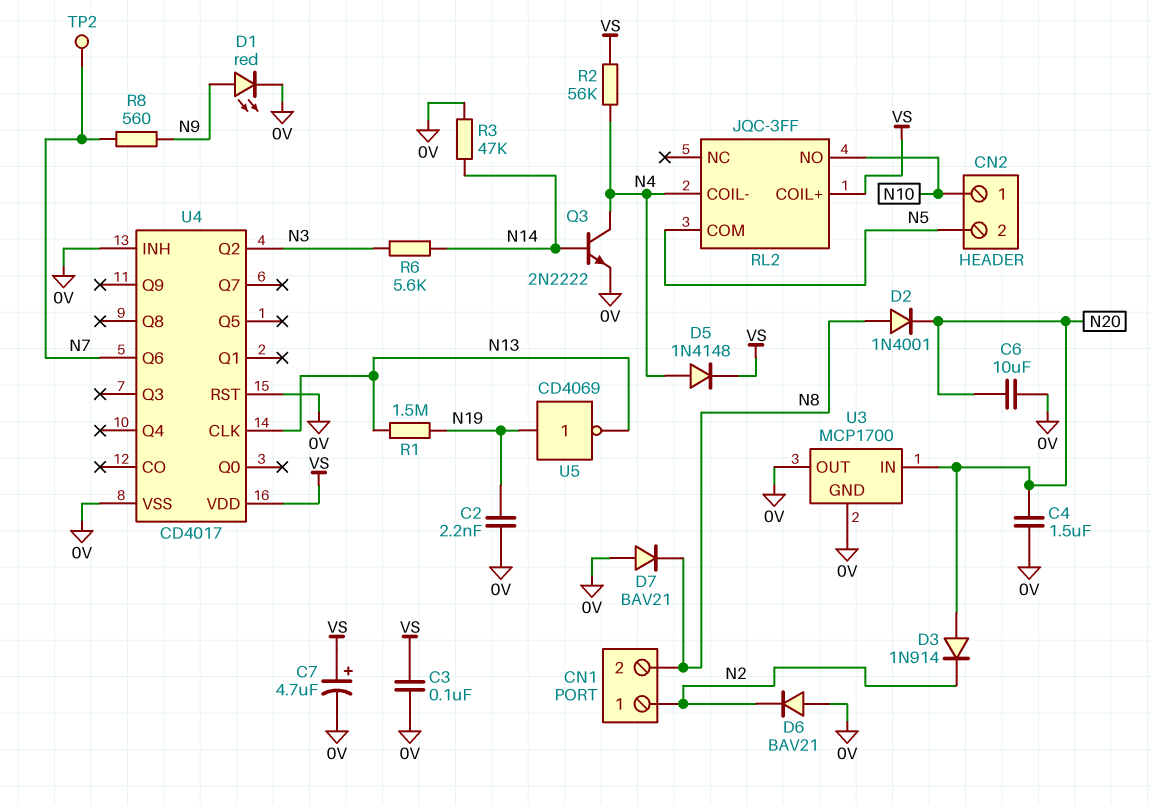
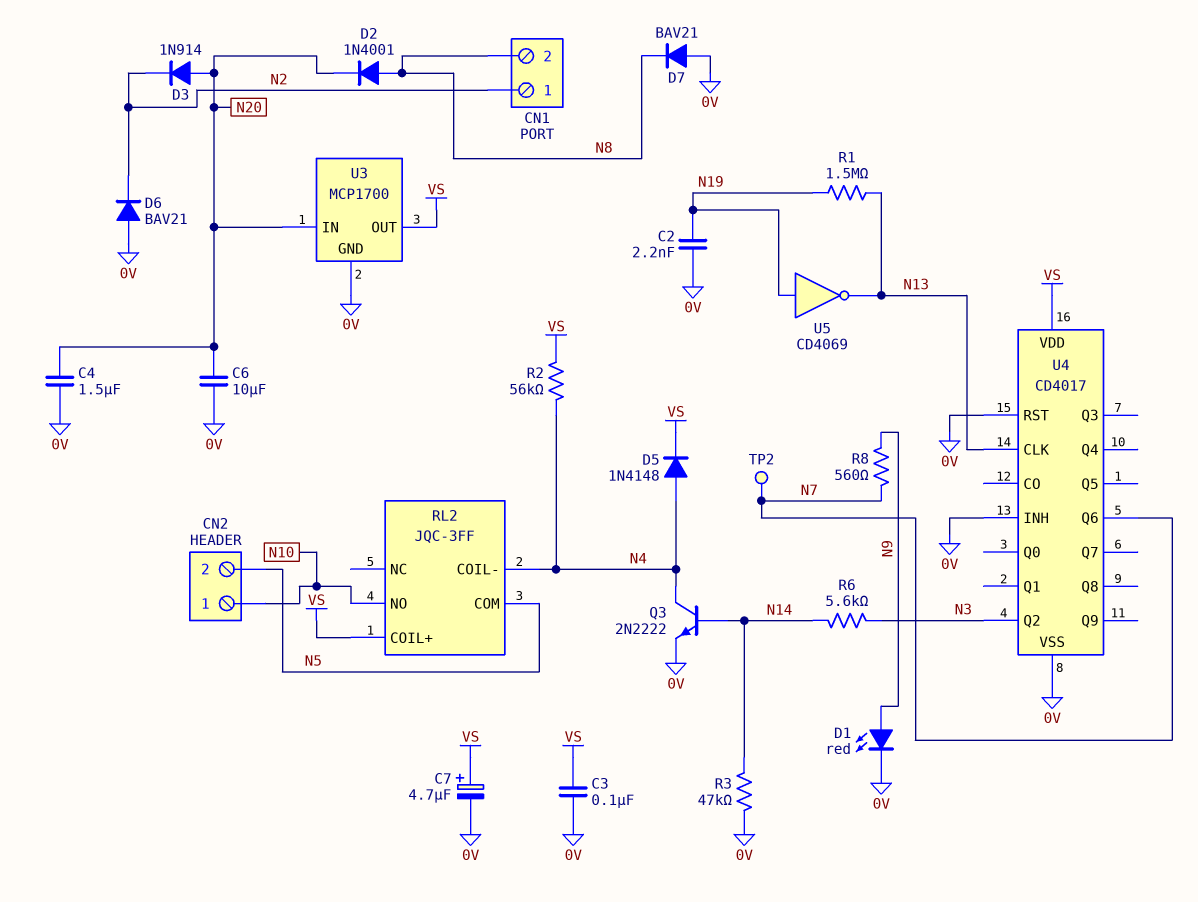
U3 pin OUT: 0V -> VS

